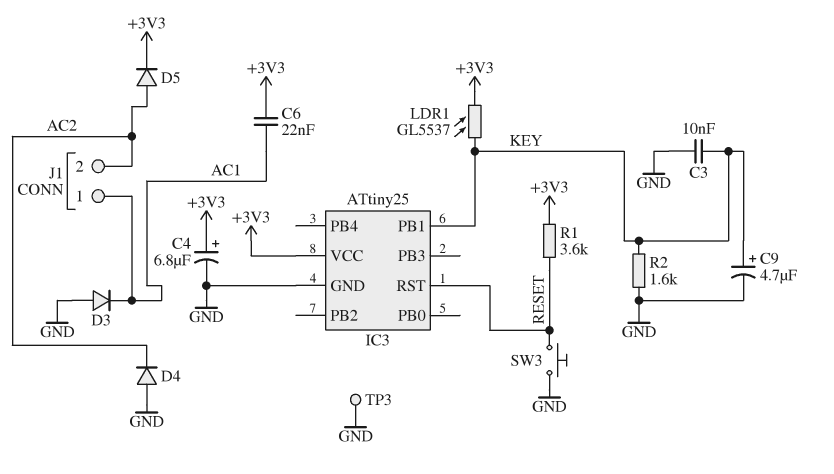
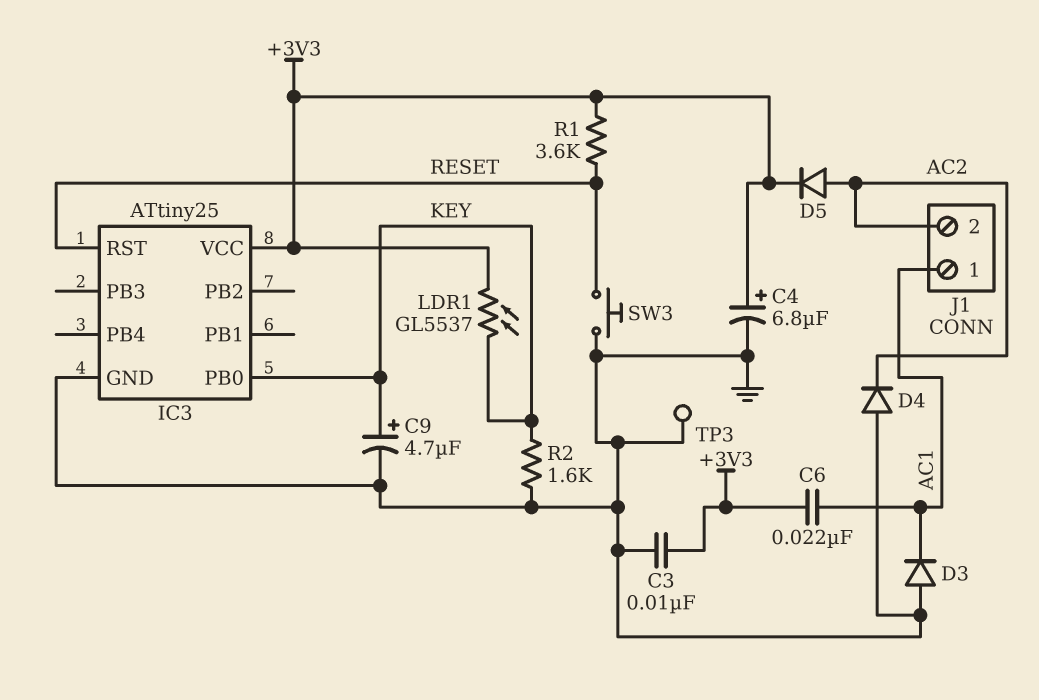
C3: 10nF (GND, KEY) -> 10nF (+3V3, GND)
IC3 pin PB0: none -> KEY
IC3 pin PB1: KEY -> none

